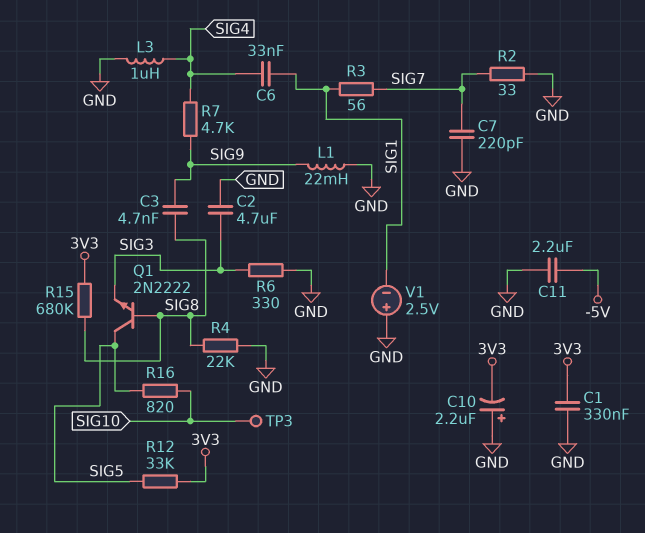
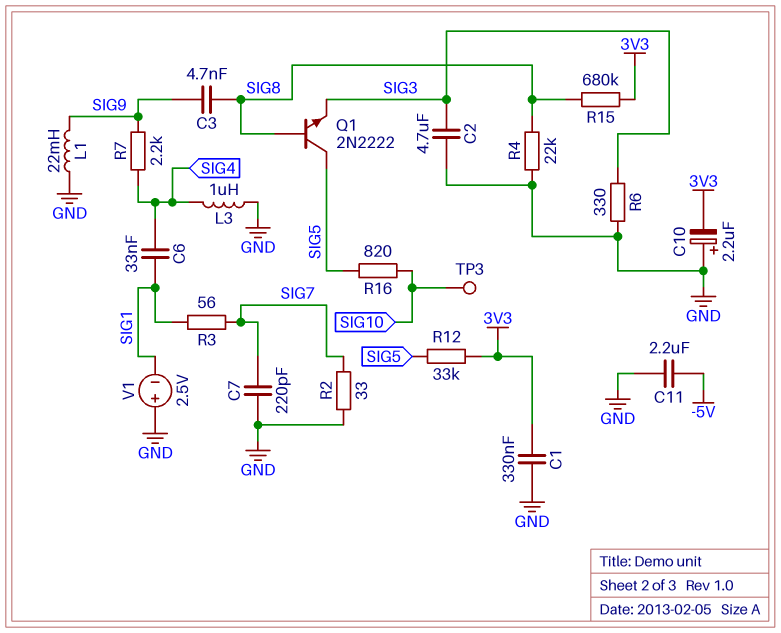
R7: 4.7k (SIG4, SIG9) -> 2.2k (SIG4, SIG9)

